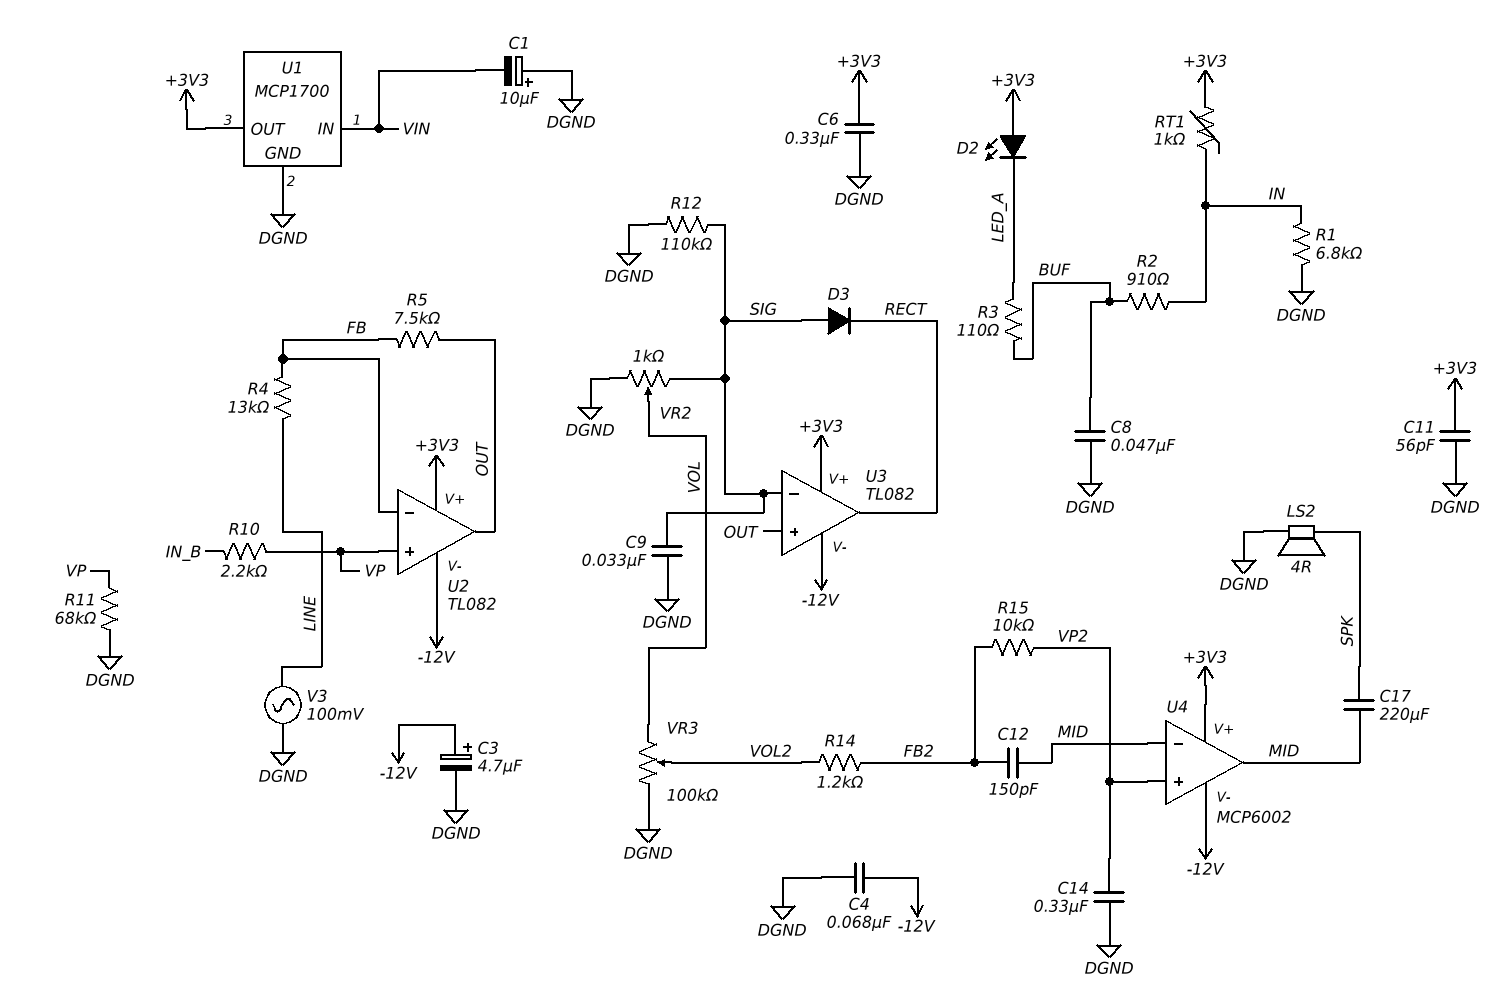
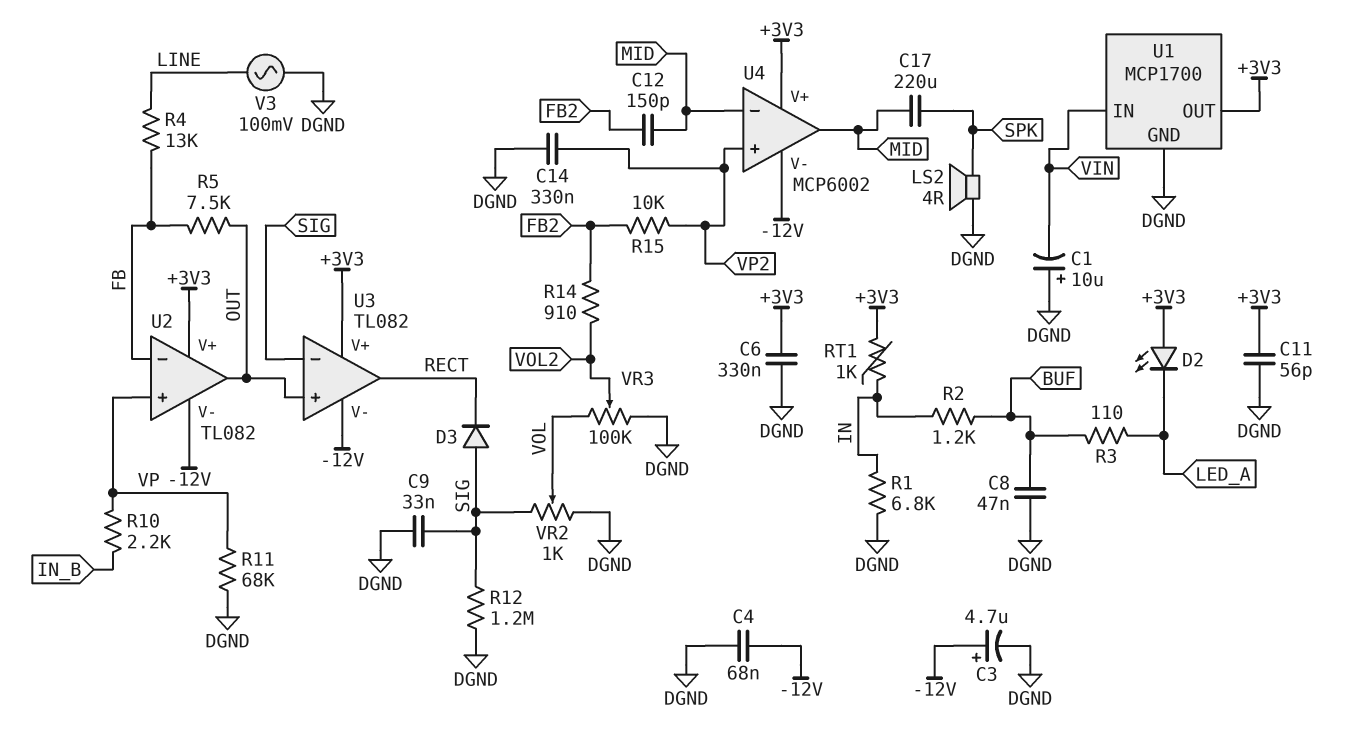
R2: 910 (BUF, IN) -> 1.2k (BUF, IN)
R12: 110k (DGND, SIG) -> 1.2M (DGND, SIG)
R14: 1.2k (FB2, VOL2) -> 910 (FB2, VOL2)

